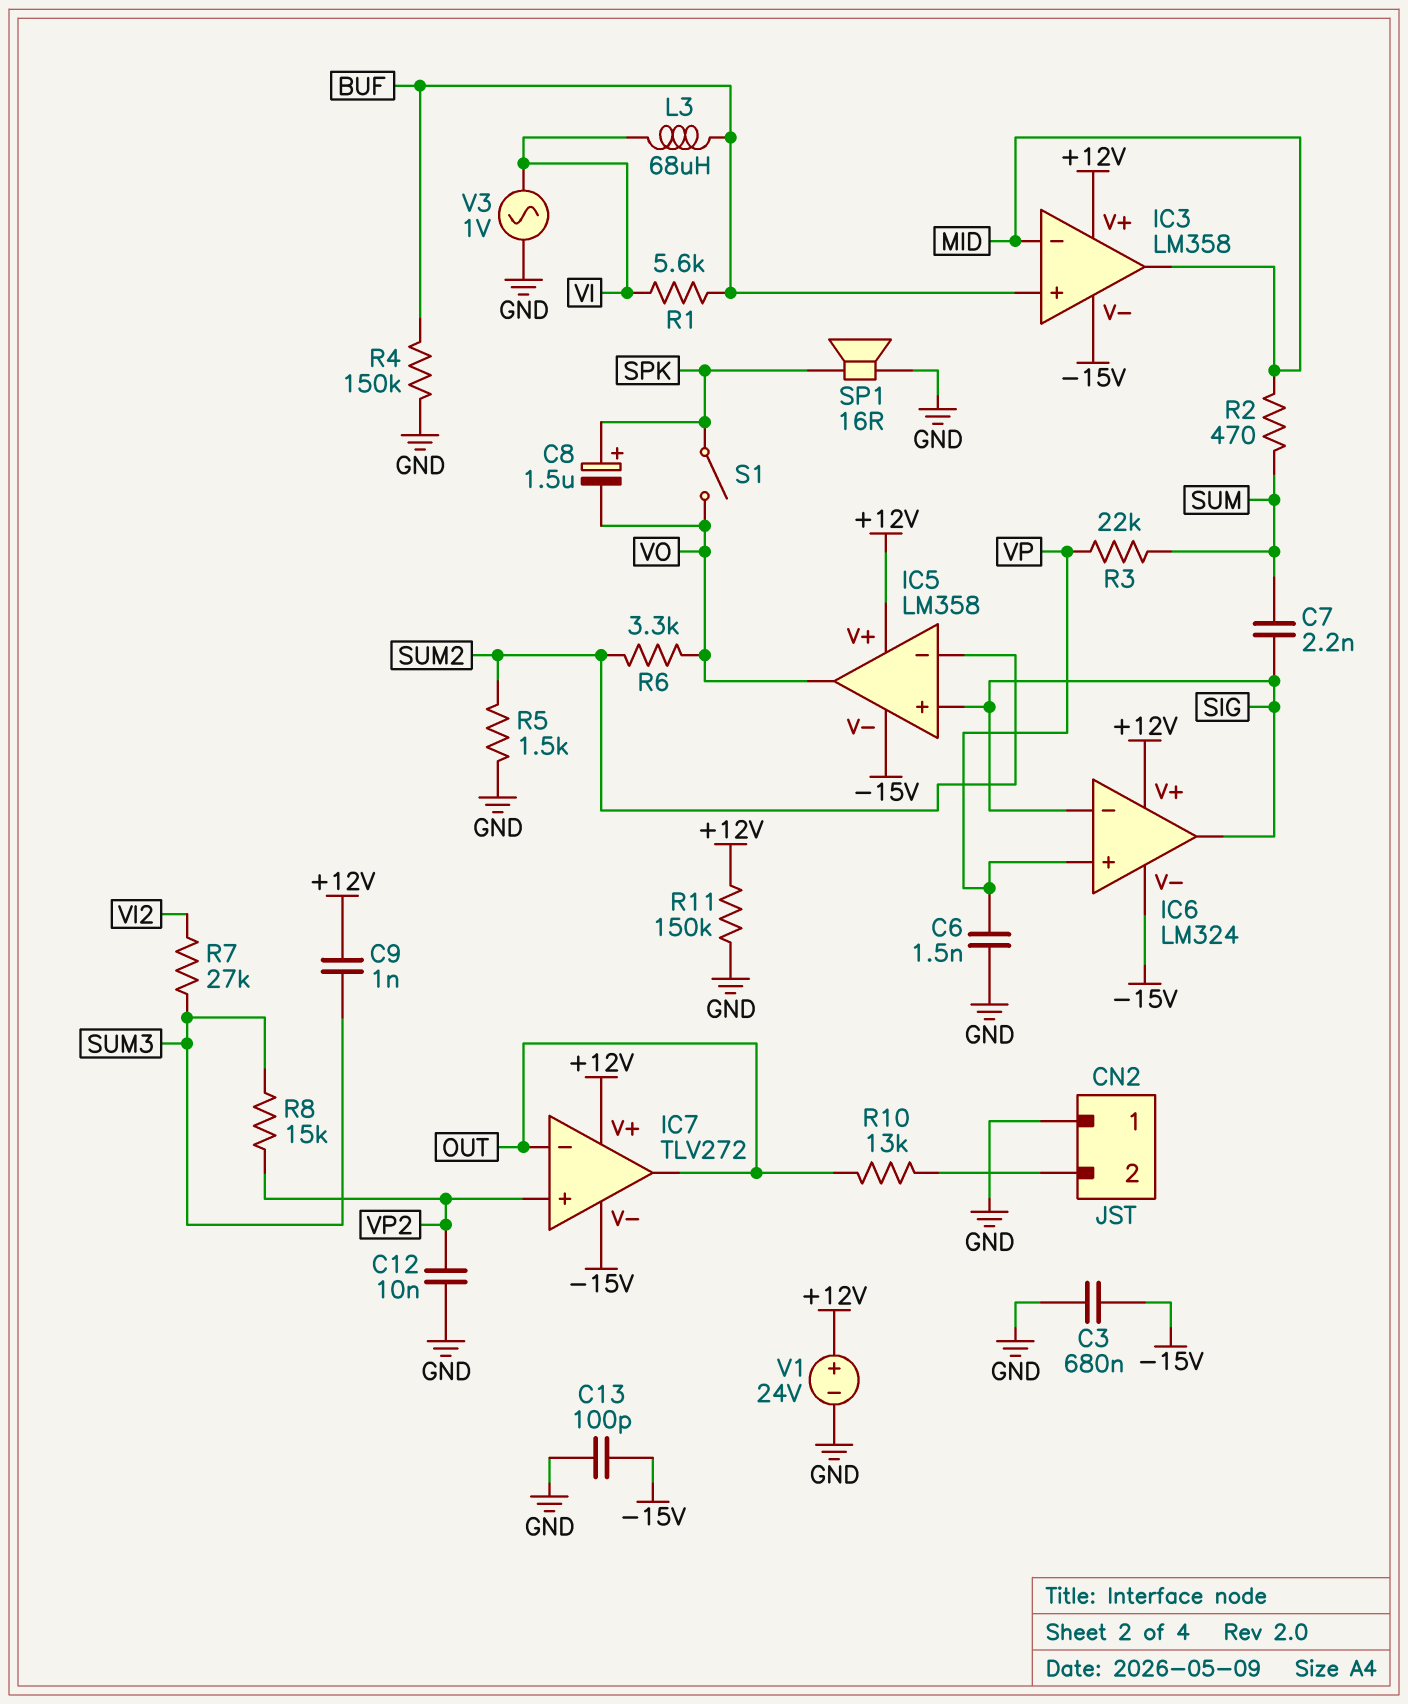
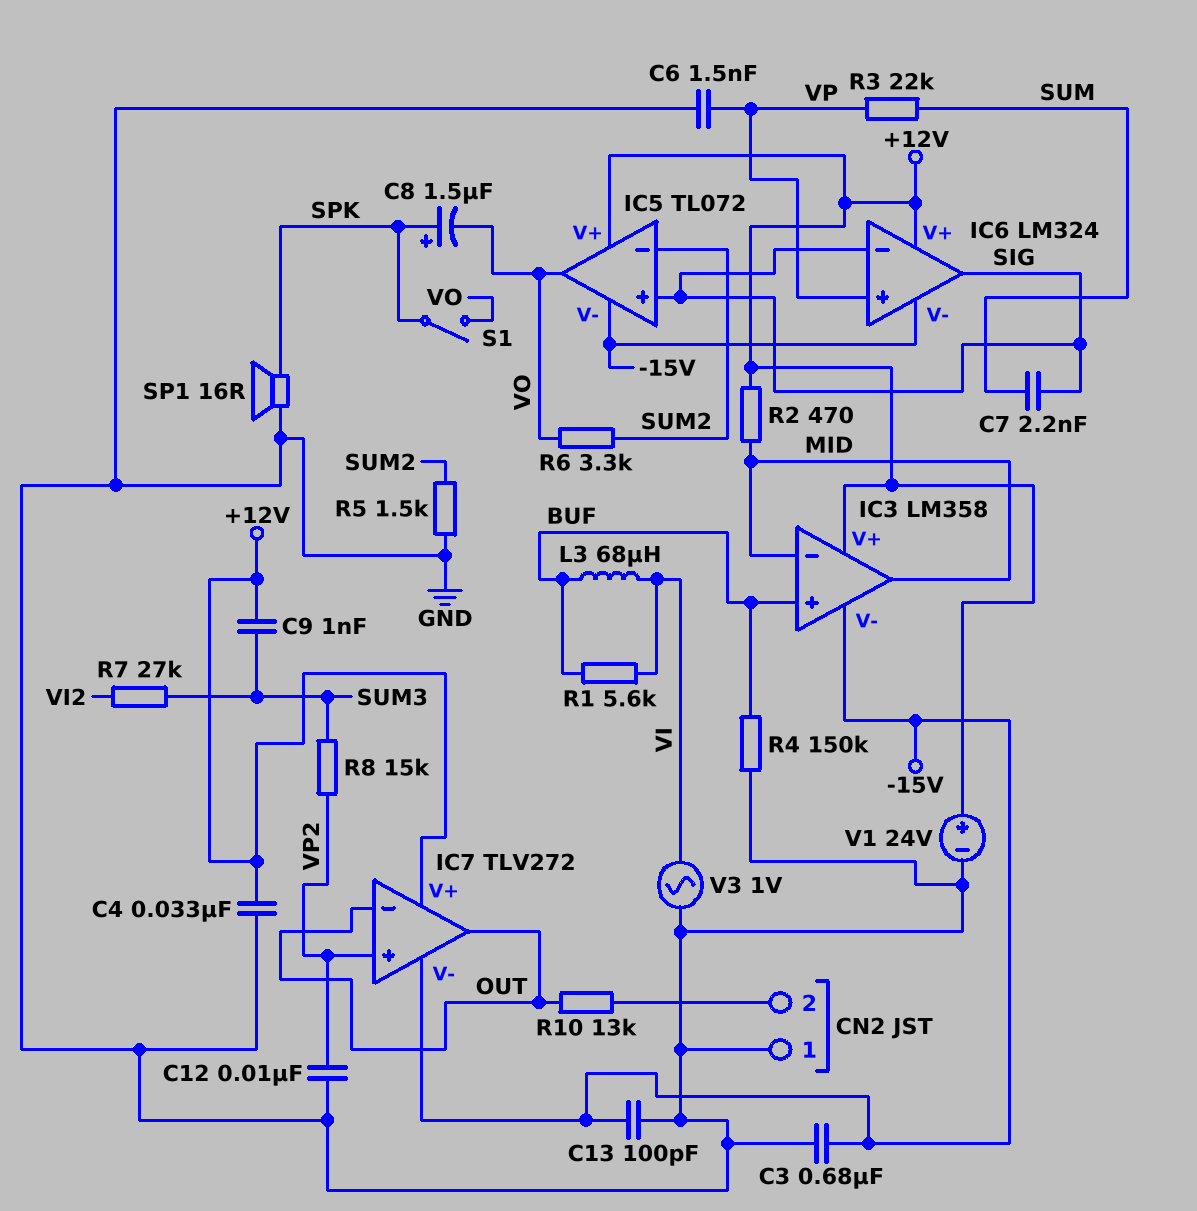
C4: none -> 33nF (+12V, GND)
IC5: LM358 -> TL072
R2: 470 (MID, SUM) -> 470 (+12V, MID)
R11: 150k (+12V, GND) -> none

